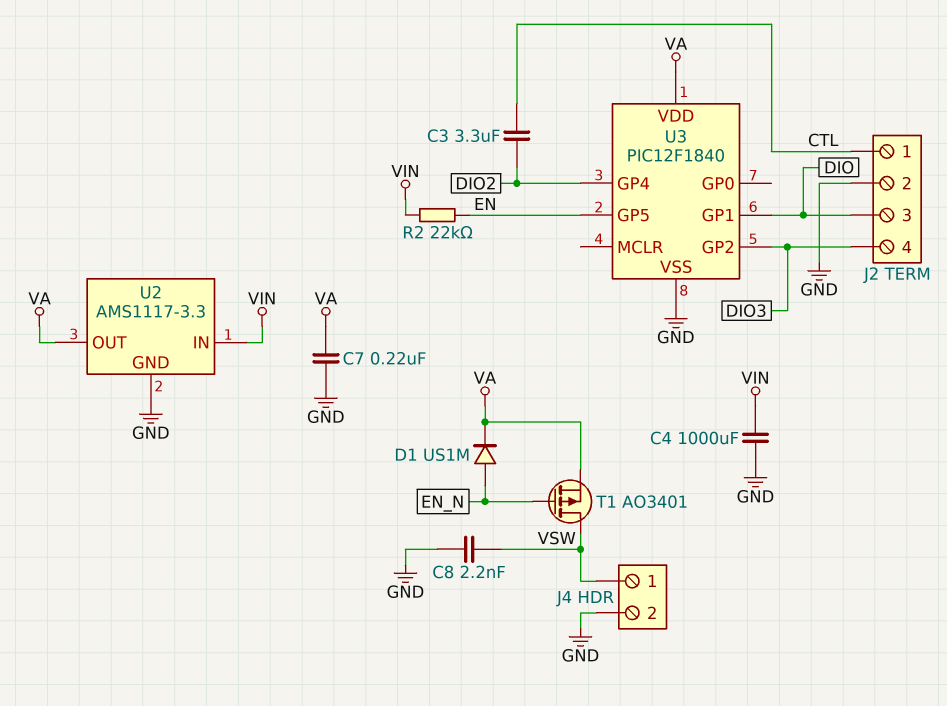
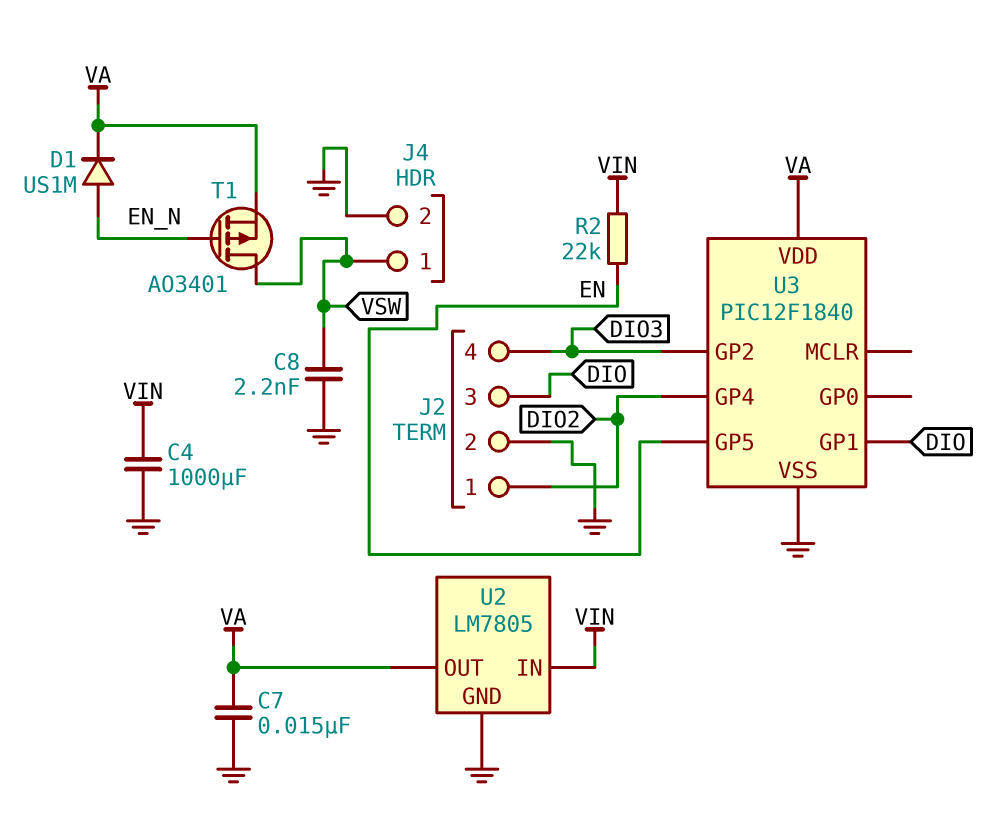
C3: 3.3uF (CTL, DIO2) -> none
C7: 220nF (GND, VA) -> 15nF (GND, VA)
J2 pin 1: CTL -> DIO2
U2: AMS1117-3.3 -> LM7805

